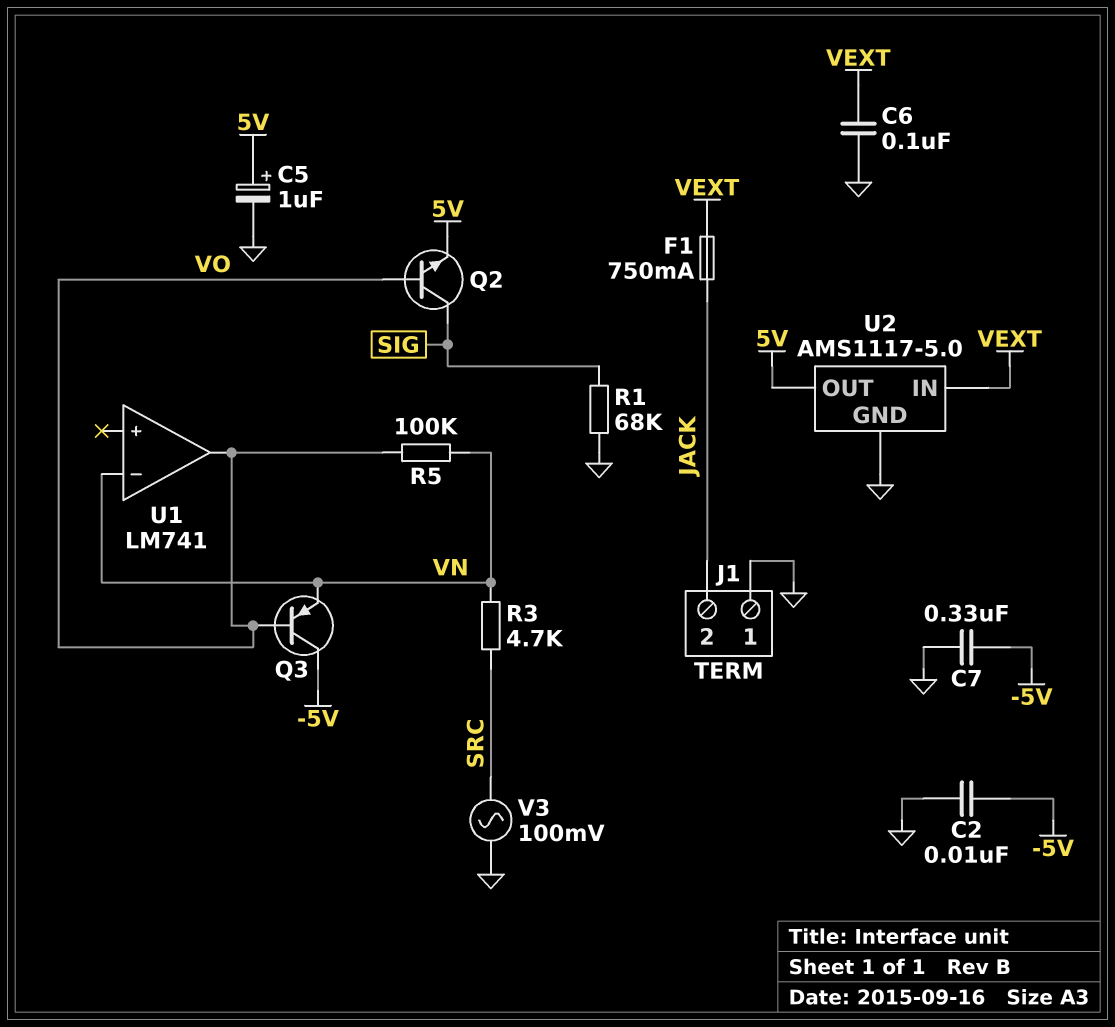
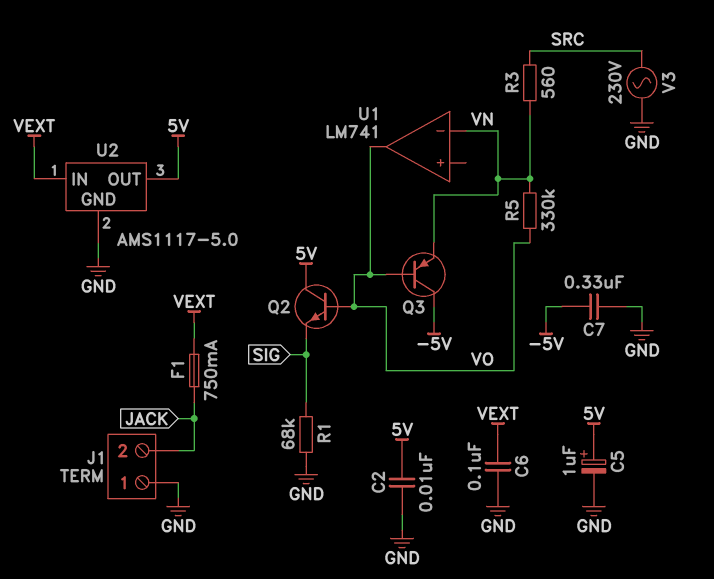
C2: 10nF (-5V, GND) -> 10nF (5V, GND)
Q2: NPN (B VO, C SIG, E 5V) -> NPN (B VO, C 5V, E SIG)
R3: 4.7k (SRC, VN) -> 560 (SRC, VN)
R5: 100k (VN, VO) -> 330k (VN, VO)
V3: AC 100mV (GND, SRC) -> AC 230V (GND, SRC)

